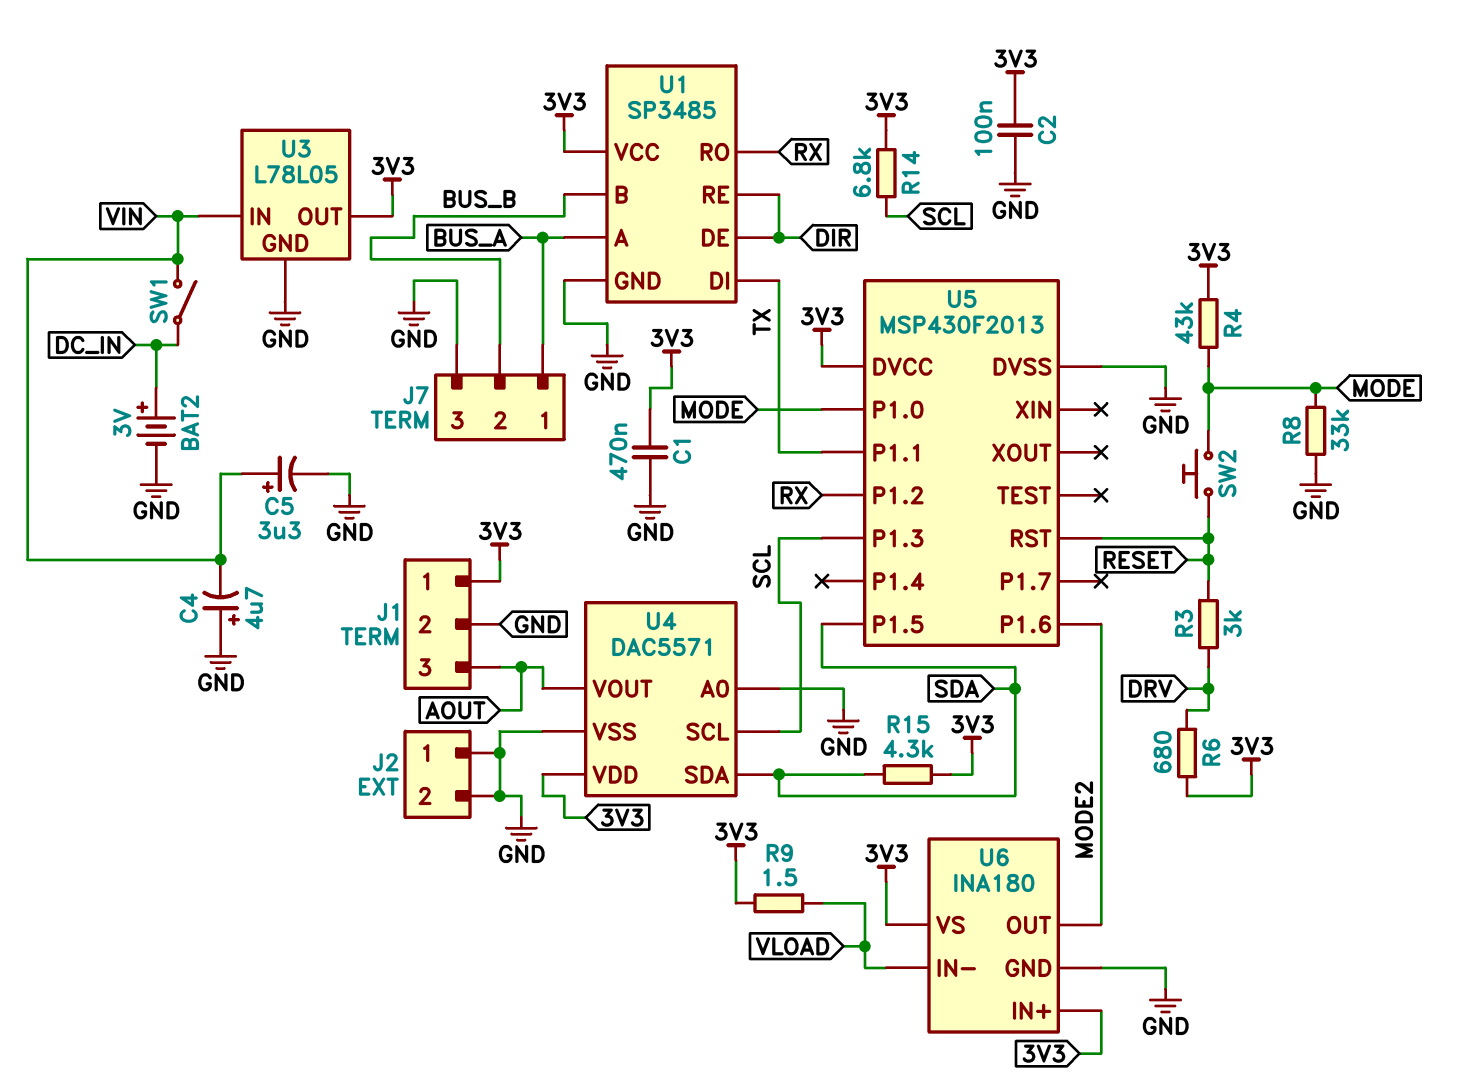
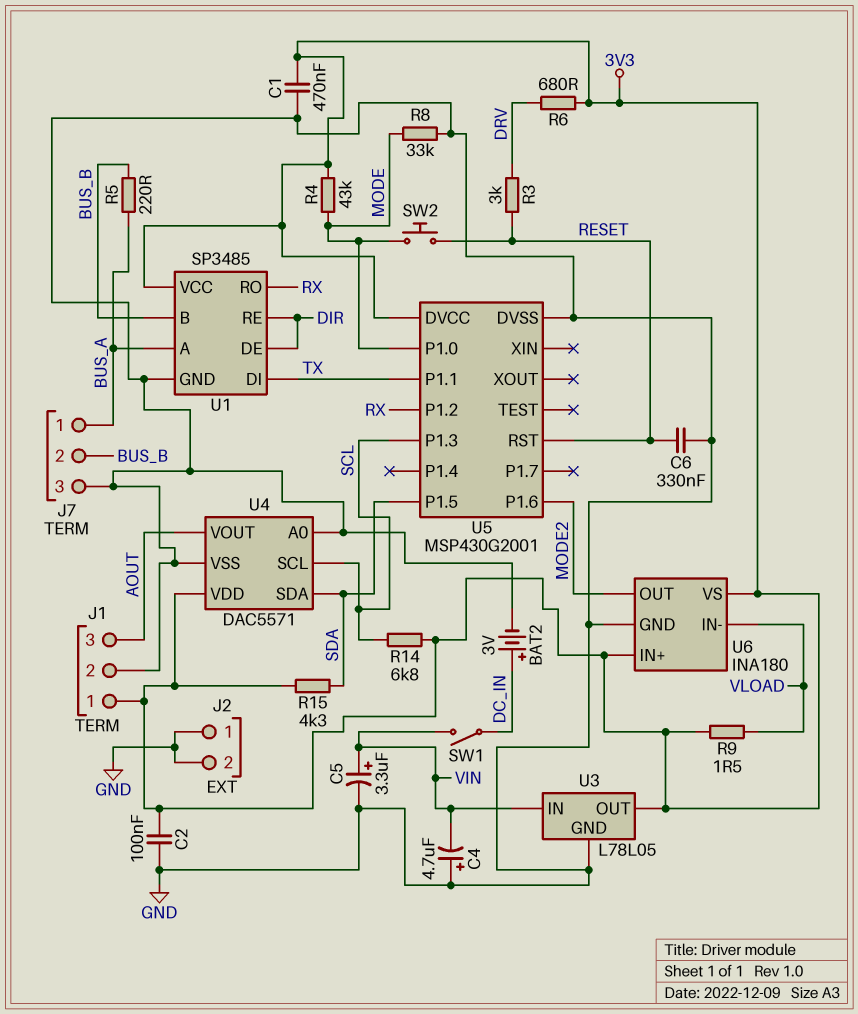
C6: none -> 330nF (GND, RESET)
R5: none -> 220 (BUS_A, BUS_B)
U5: MSP430F2013 -> MSP430G2001

